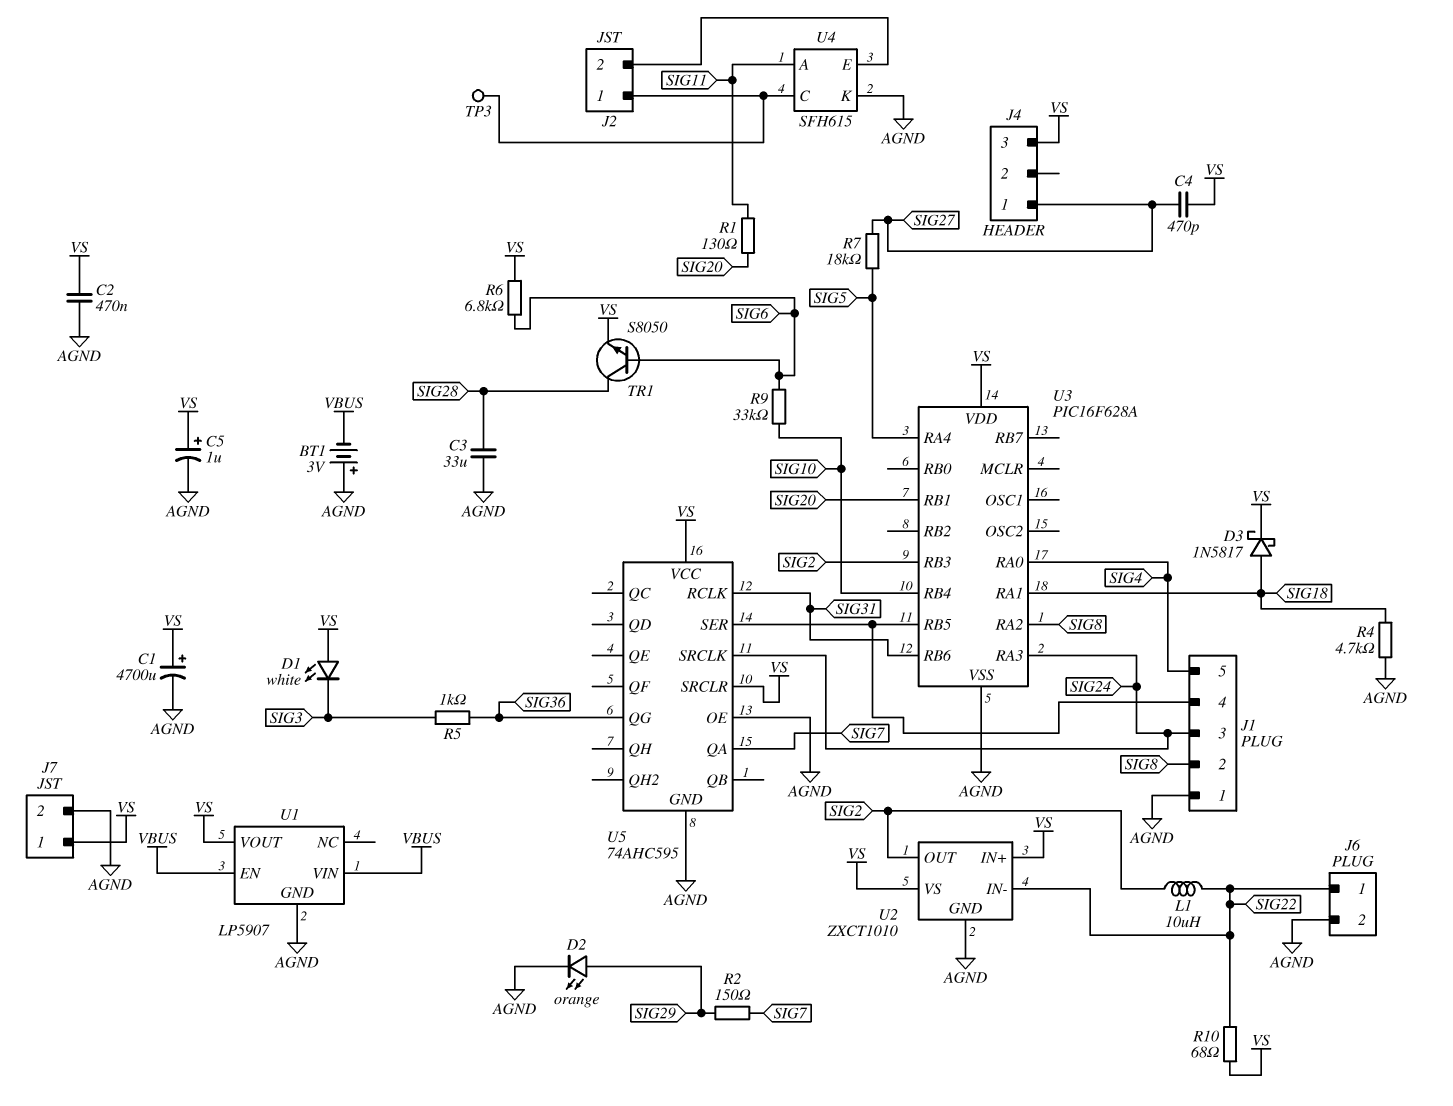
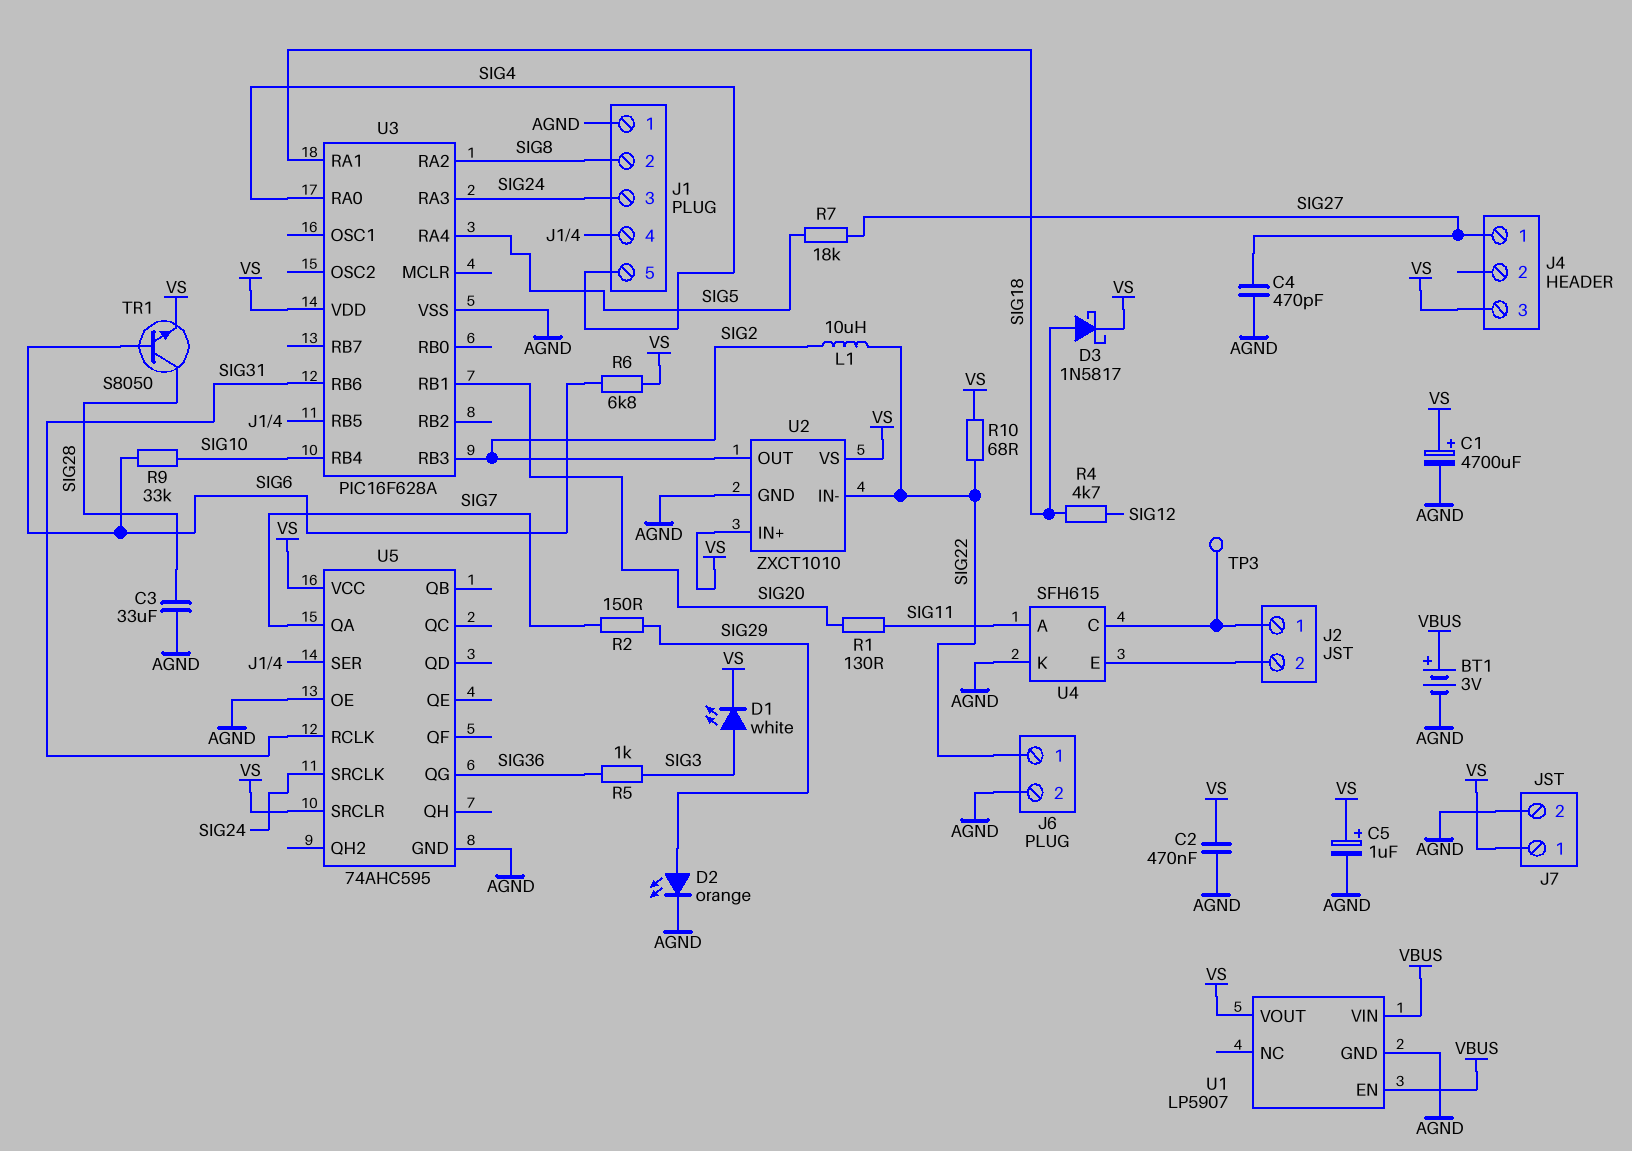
BT1: 3V (plus AGND, minus VBUS) -> 3V (plus VBUS, minus AGND)
C4: 470pF (SIG27, VS) -> 470pF (AGND, SIG27)
D1: LED white (A VS, K SIG3) -> LED white (A SIG3, K VS)
R4: 4.7k (AGND, SIG18) -> 4.7k (SIG12, SIG18)

